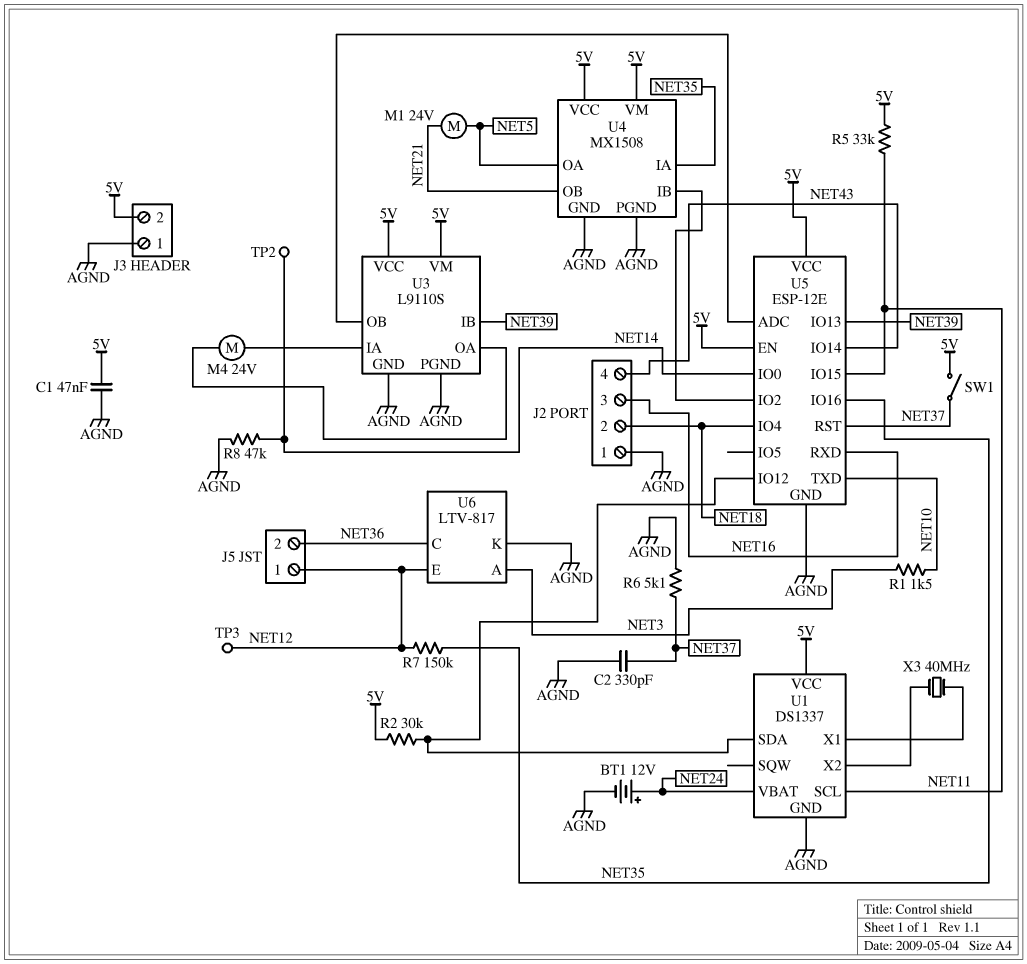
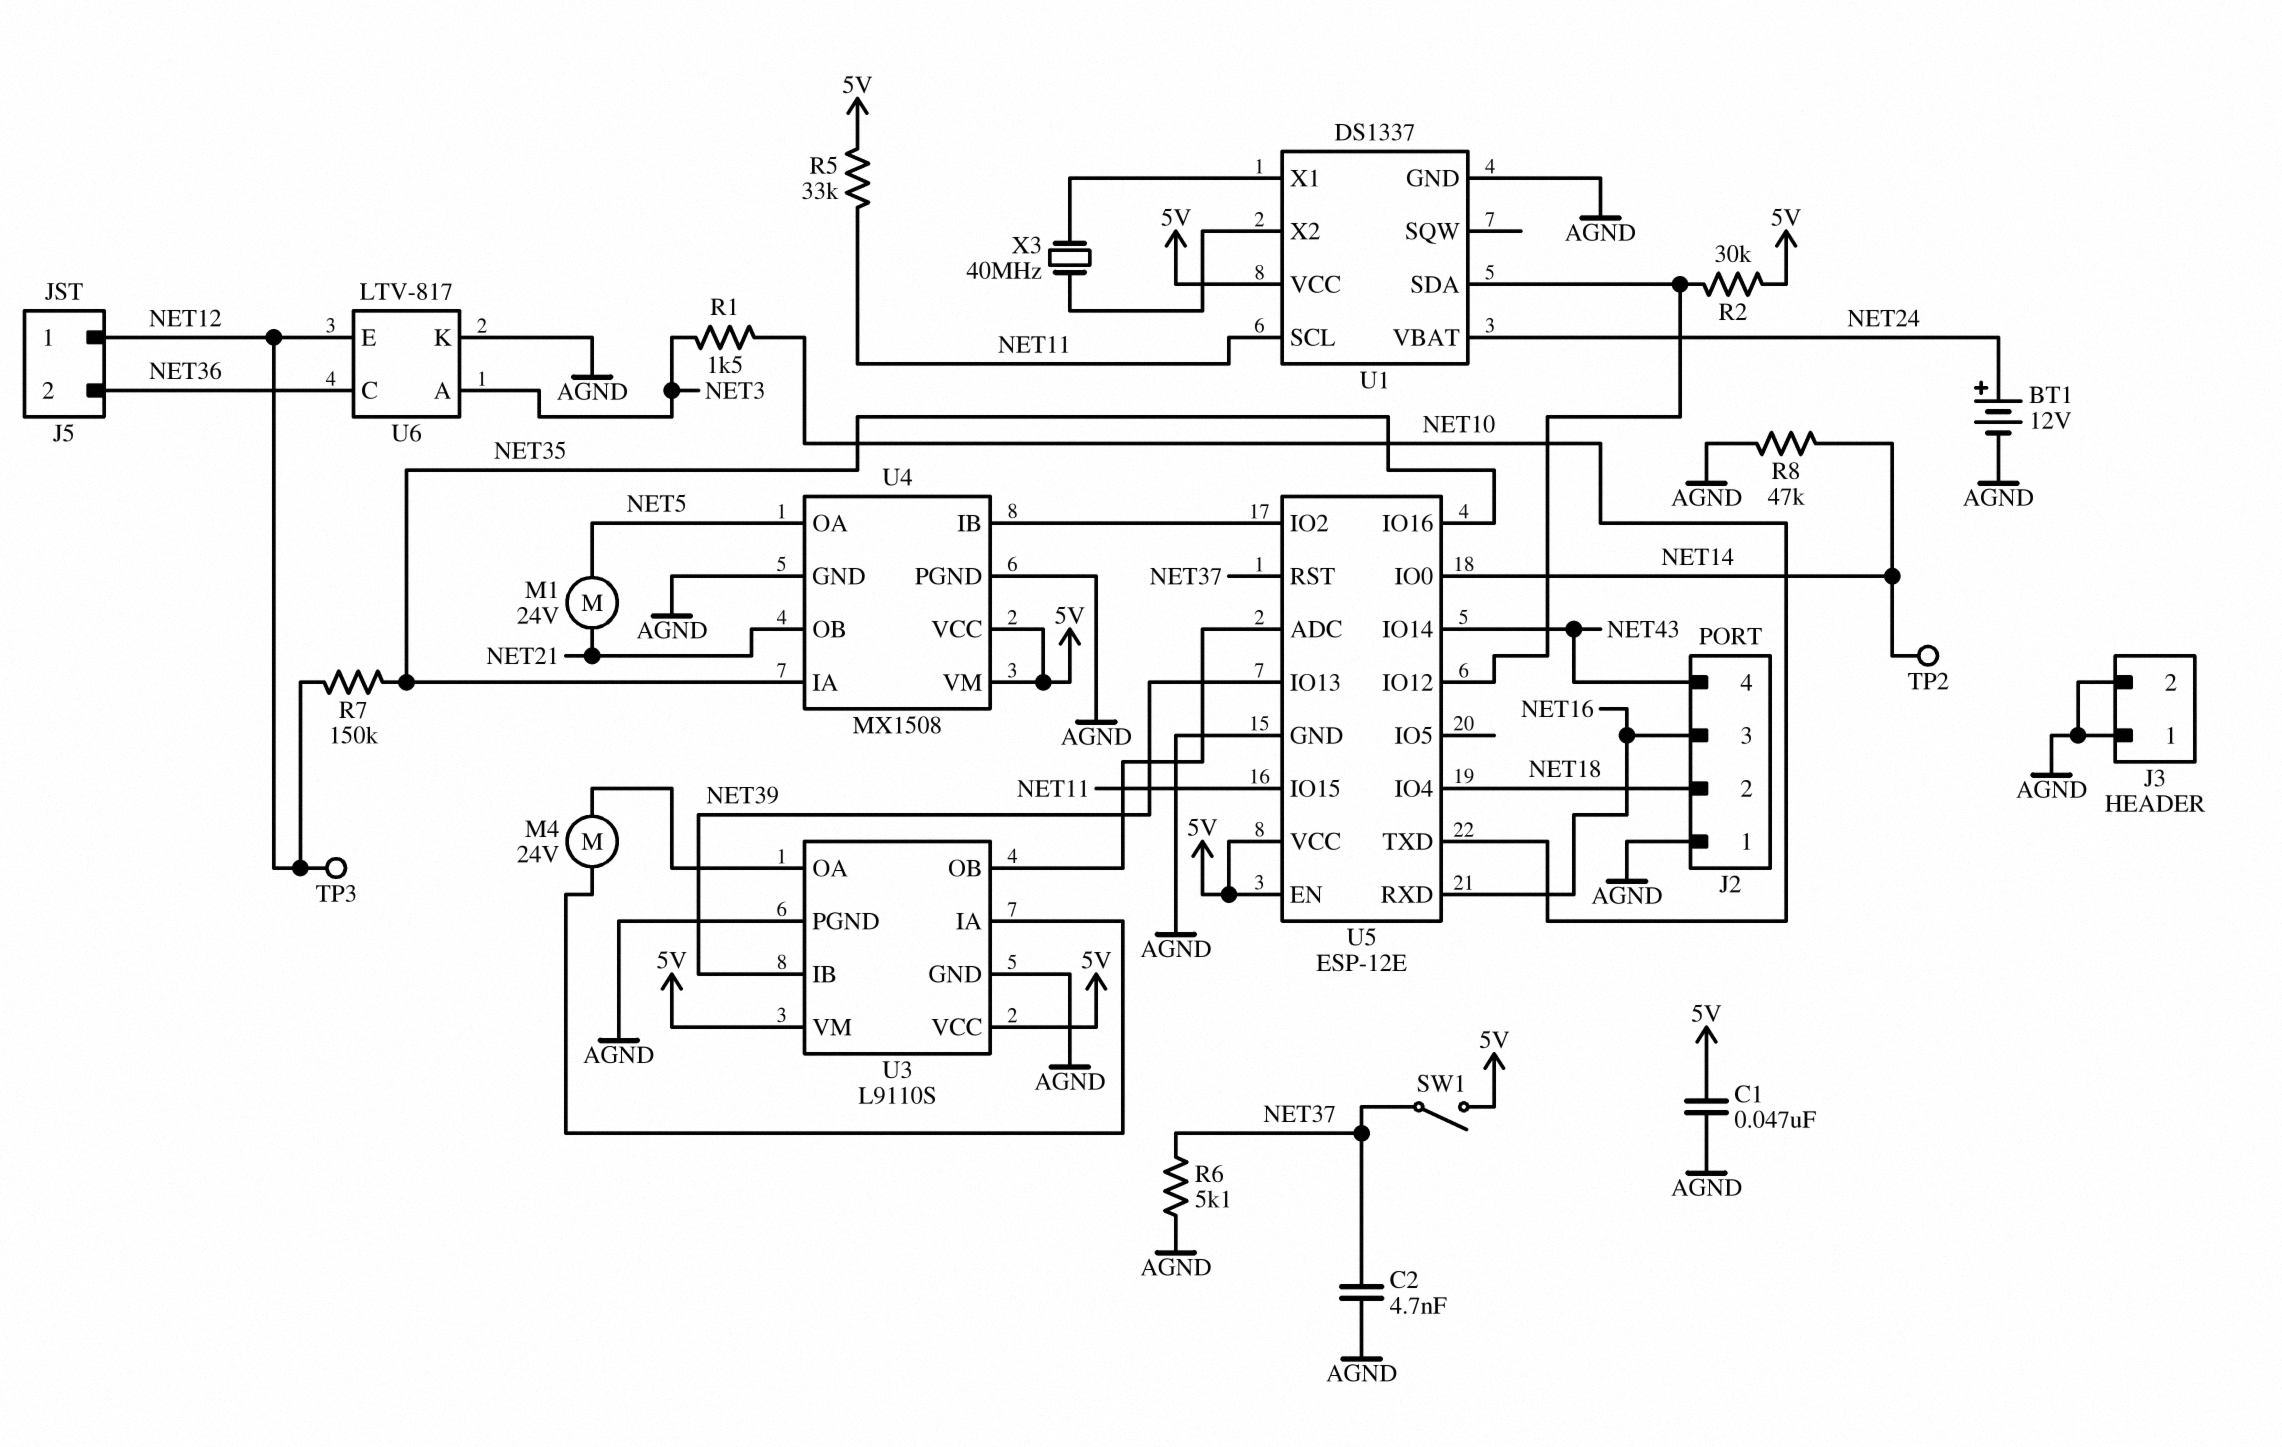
C2: 330pF (AGND, NET37) -> 4.7nF (AGND, NET37)
J3 pin 2: 5V -> AGND

